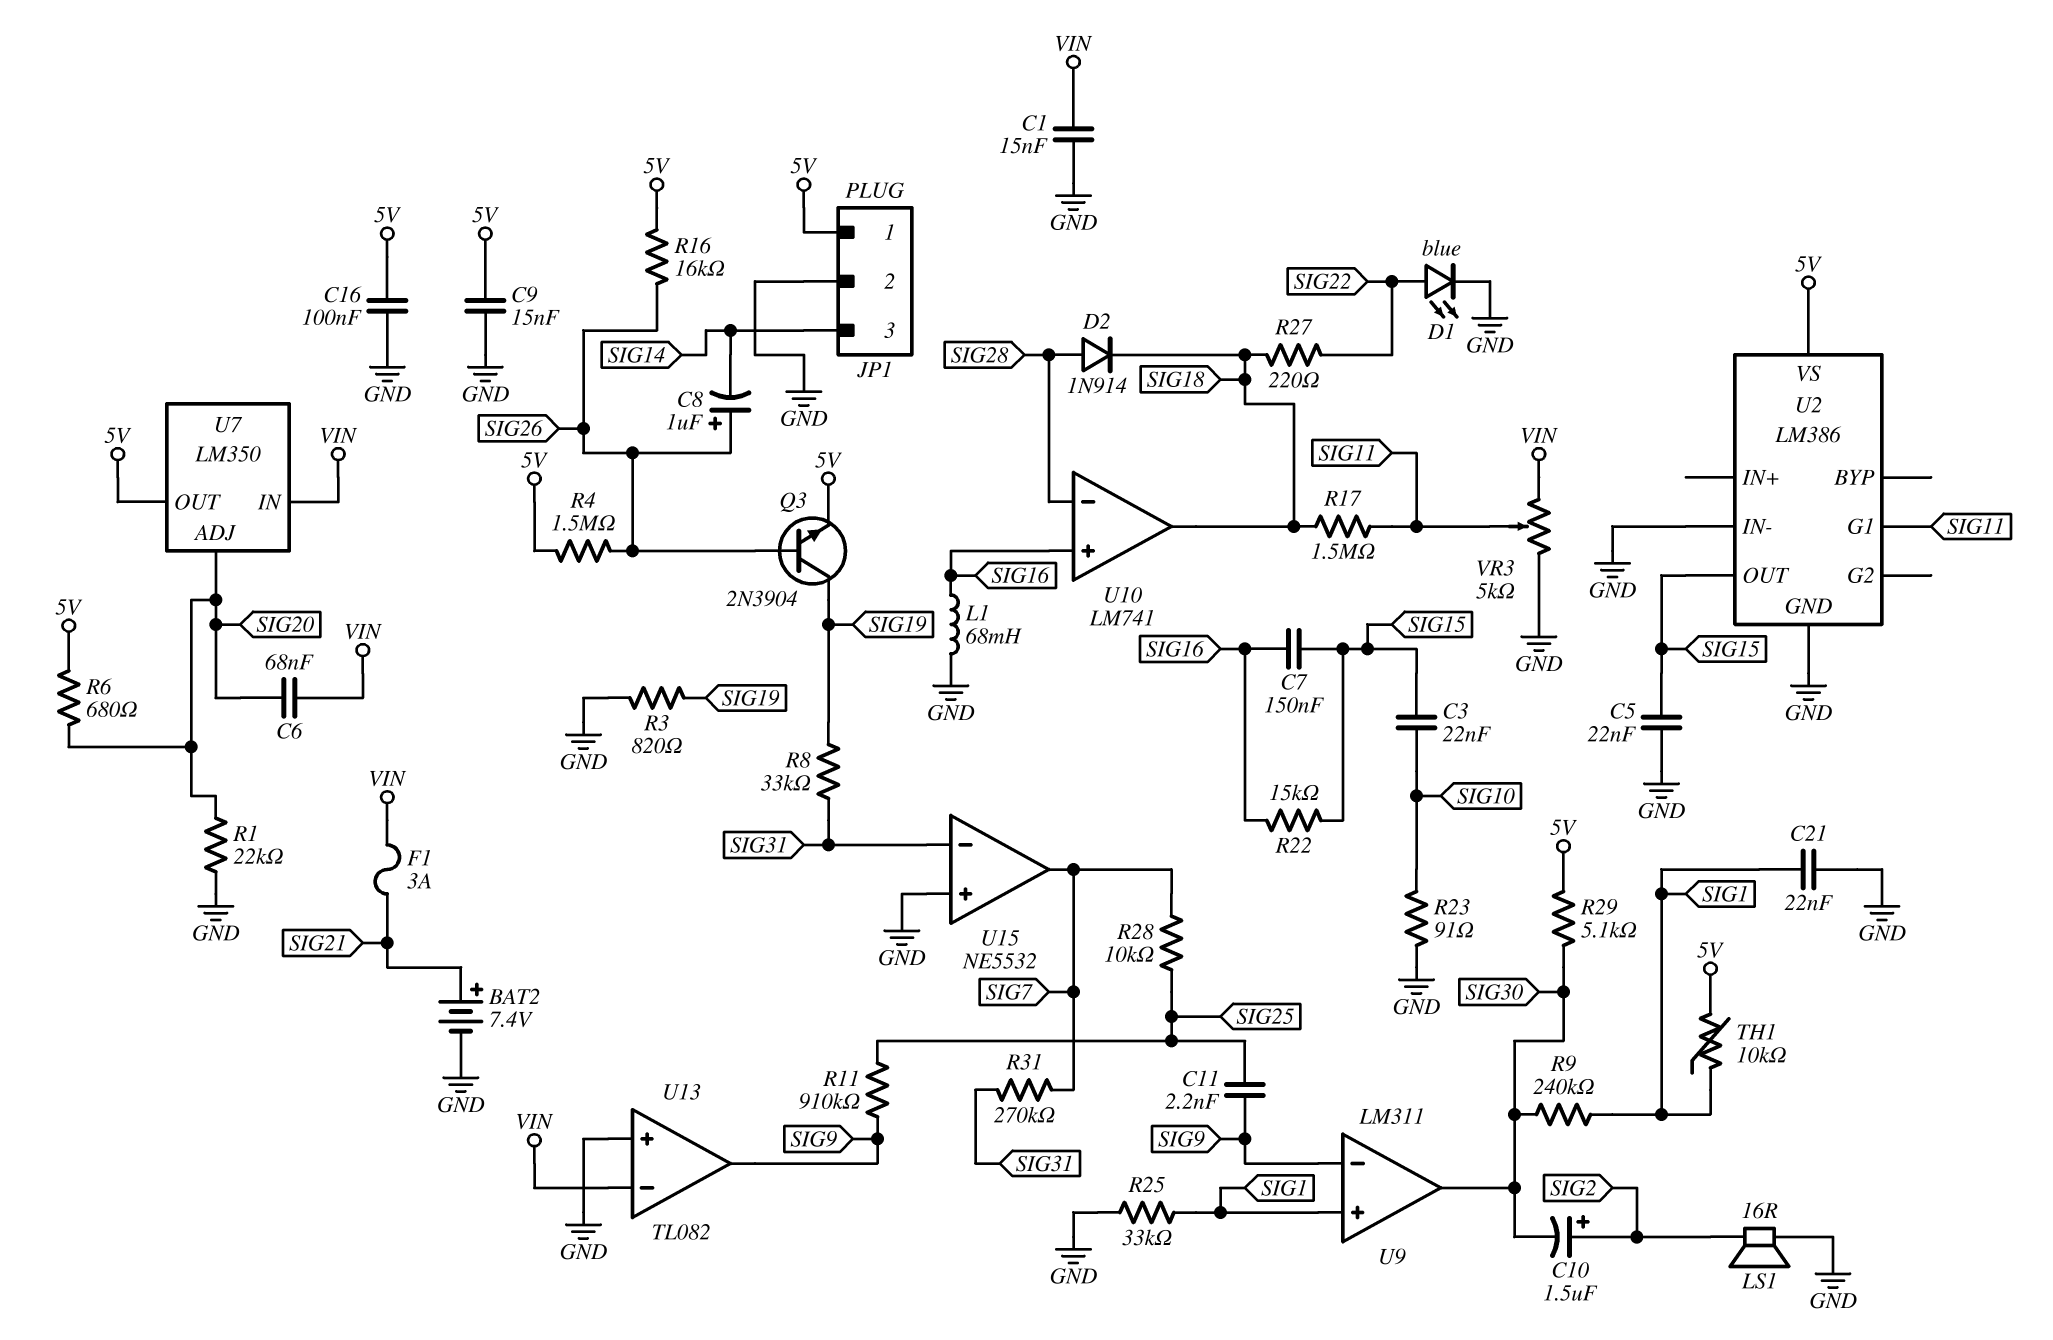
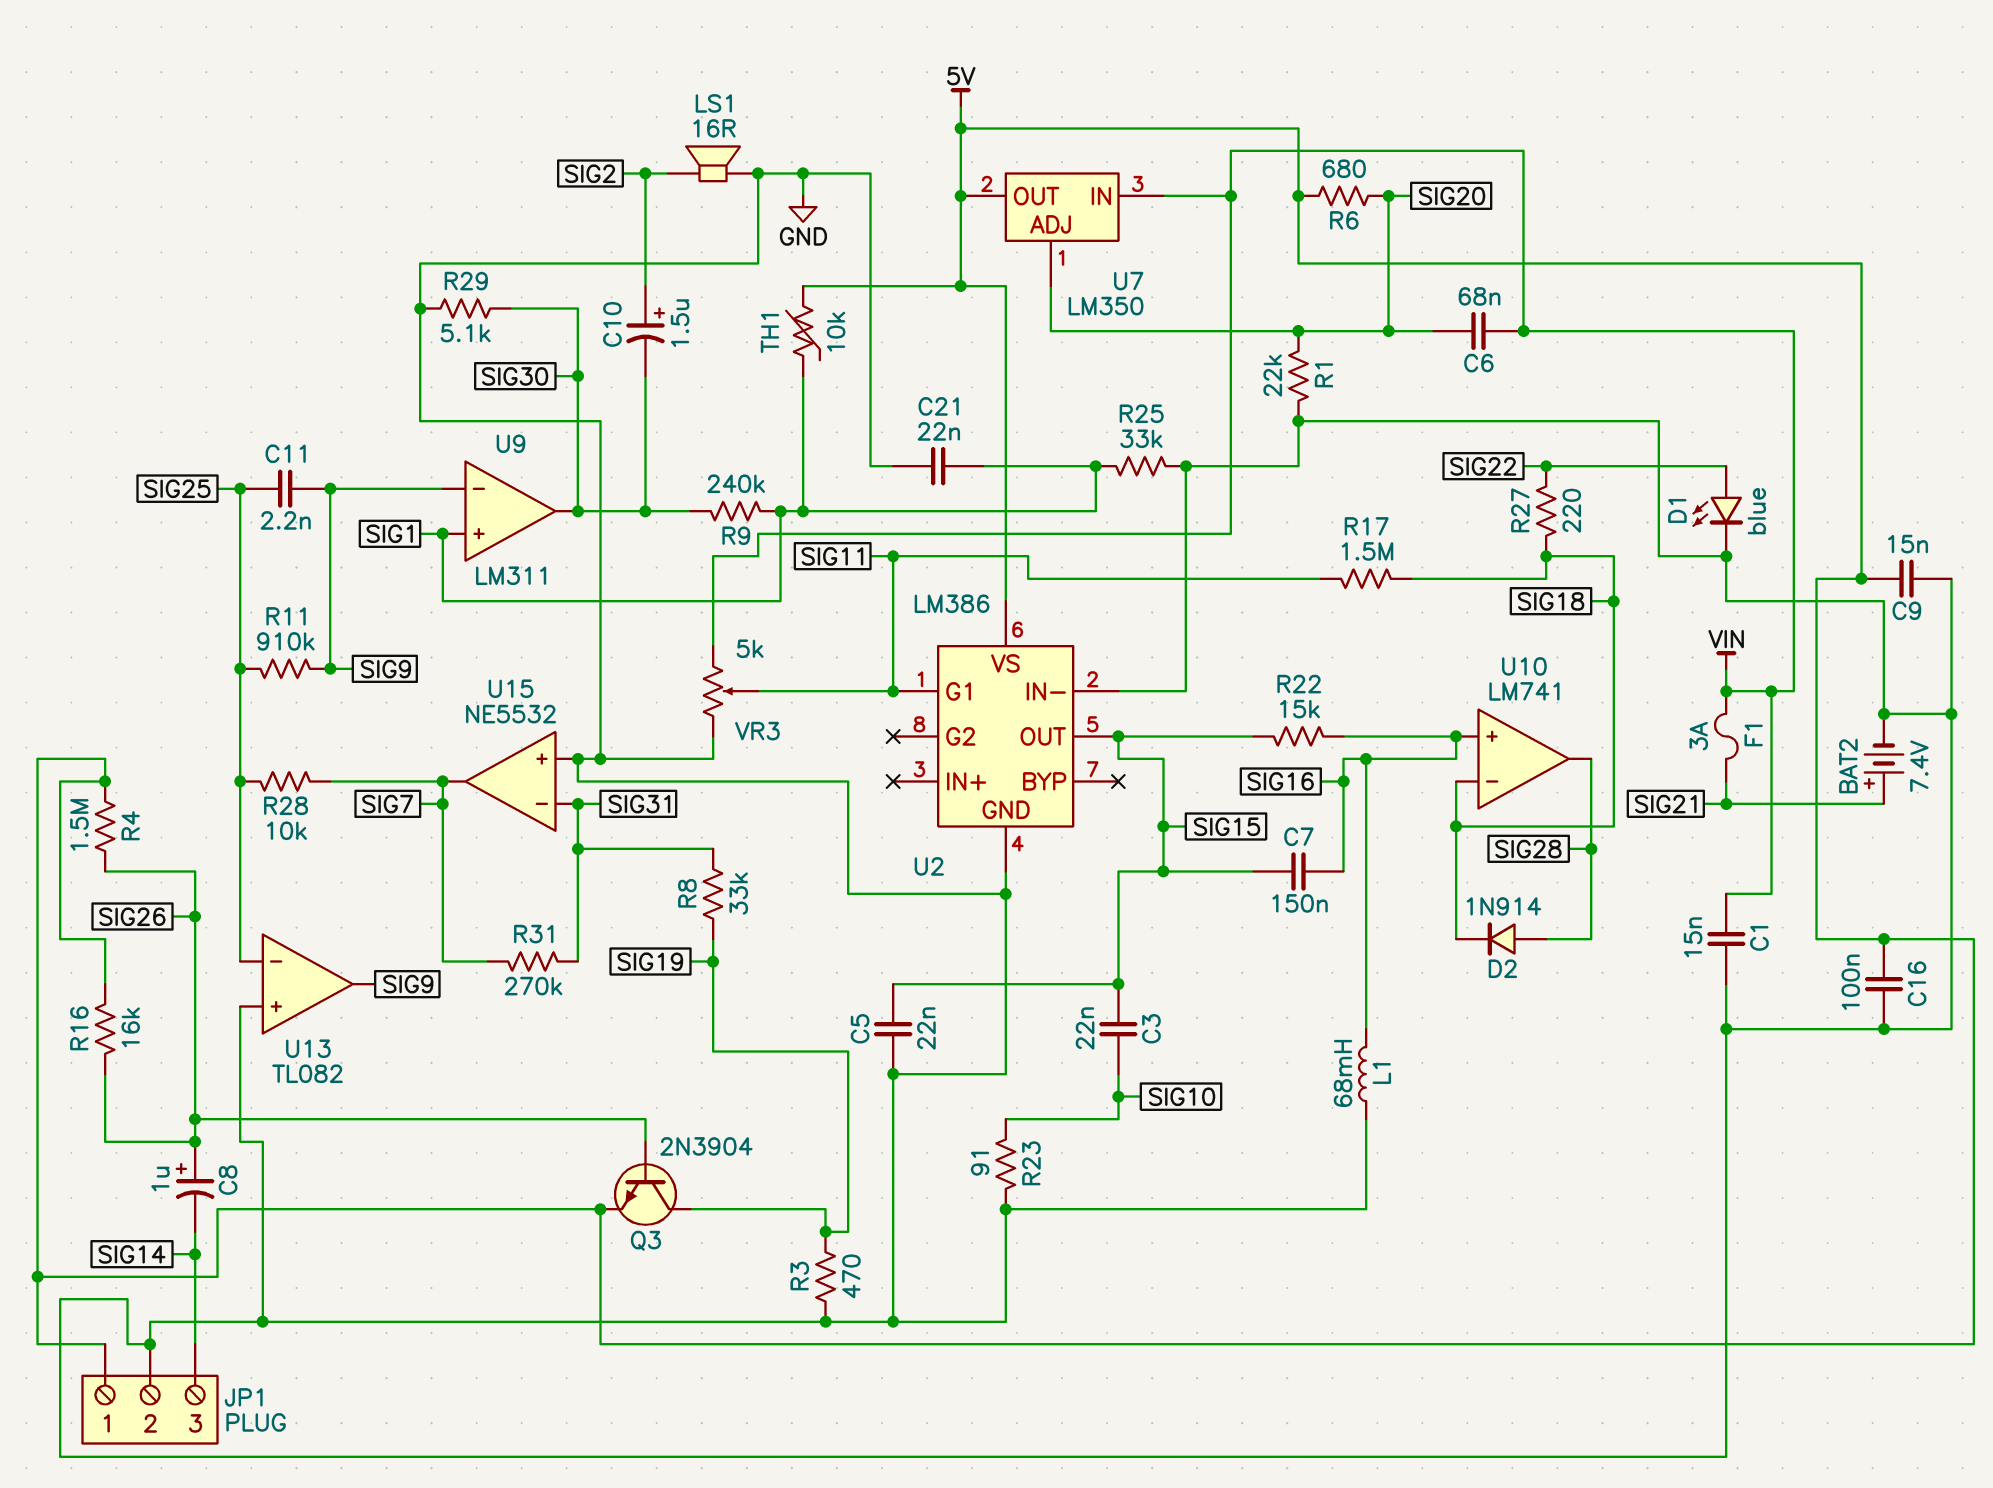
R3: 820 (GND, SIG19) -> 470 (GND, SIG19)
R29: 5.1k (5V, SIG30) -> 5.1k (GND, SIG30)
U10 pin in-: SIG28 -> SIG18
U10 pin out: SIG18 -> SIG28
U13 pin in-: VIN -> SIG25

